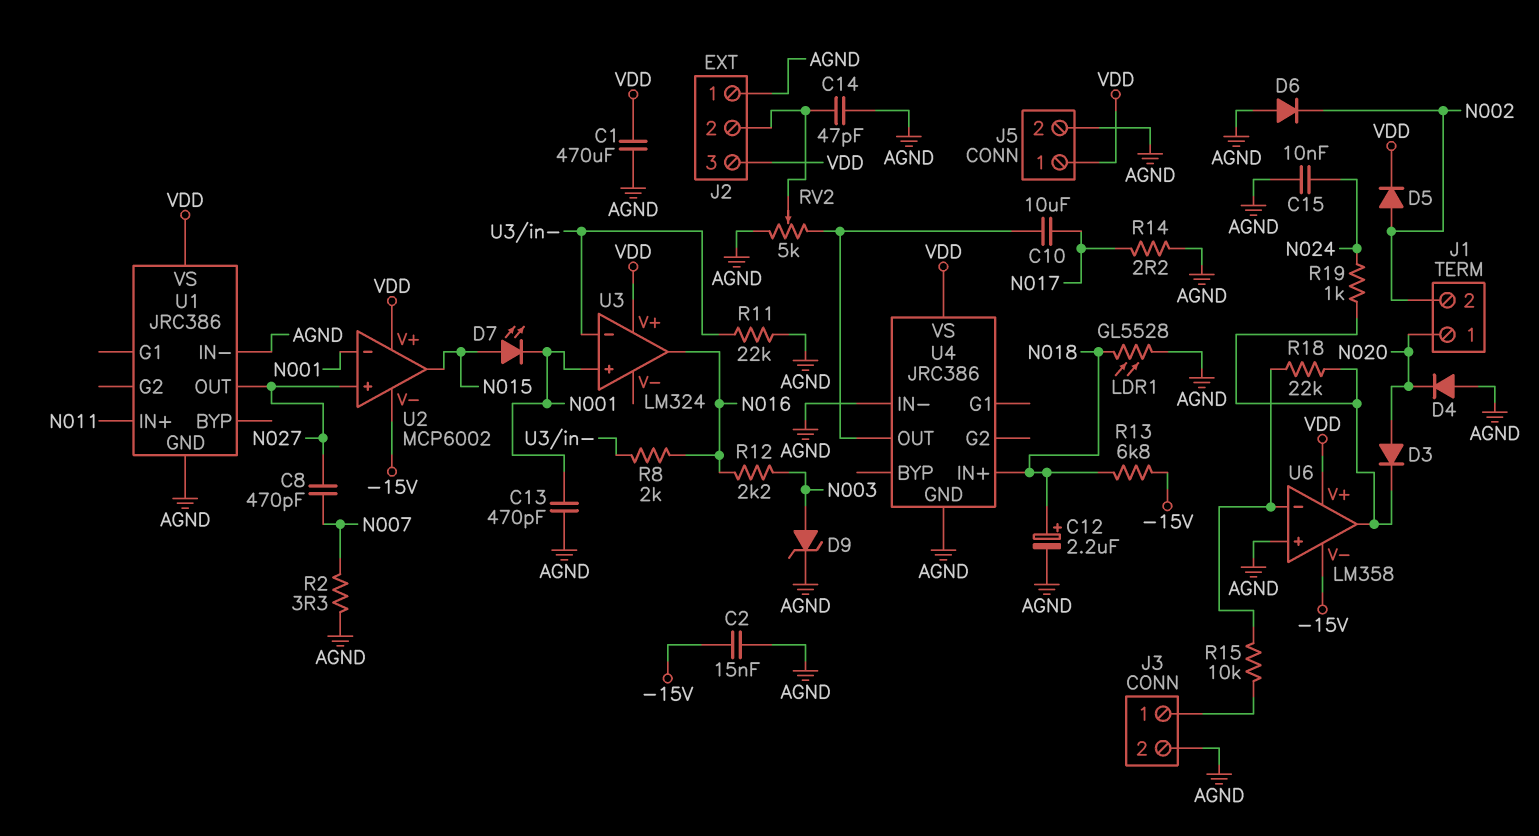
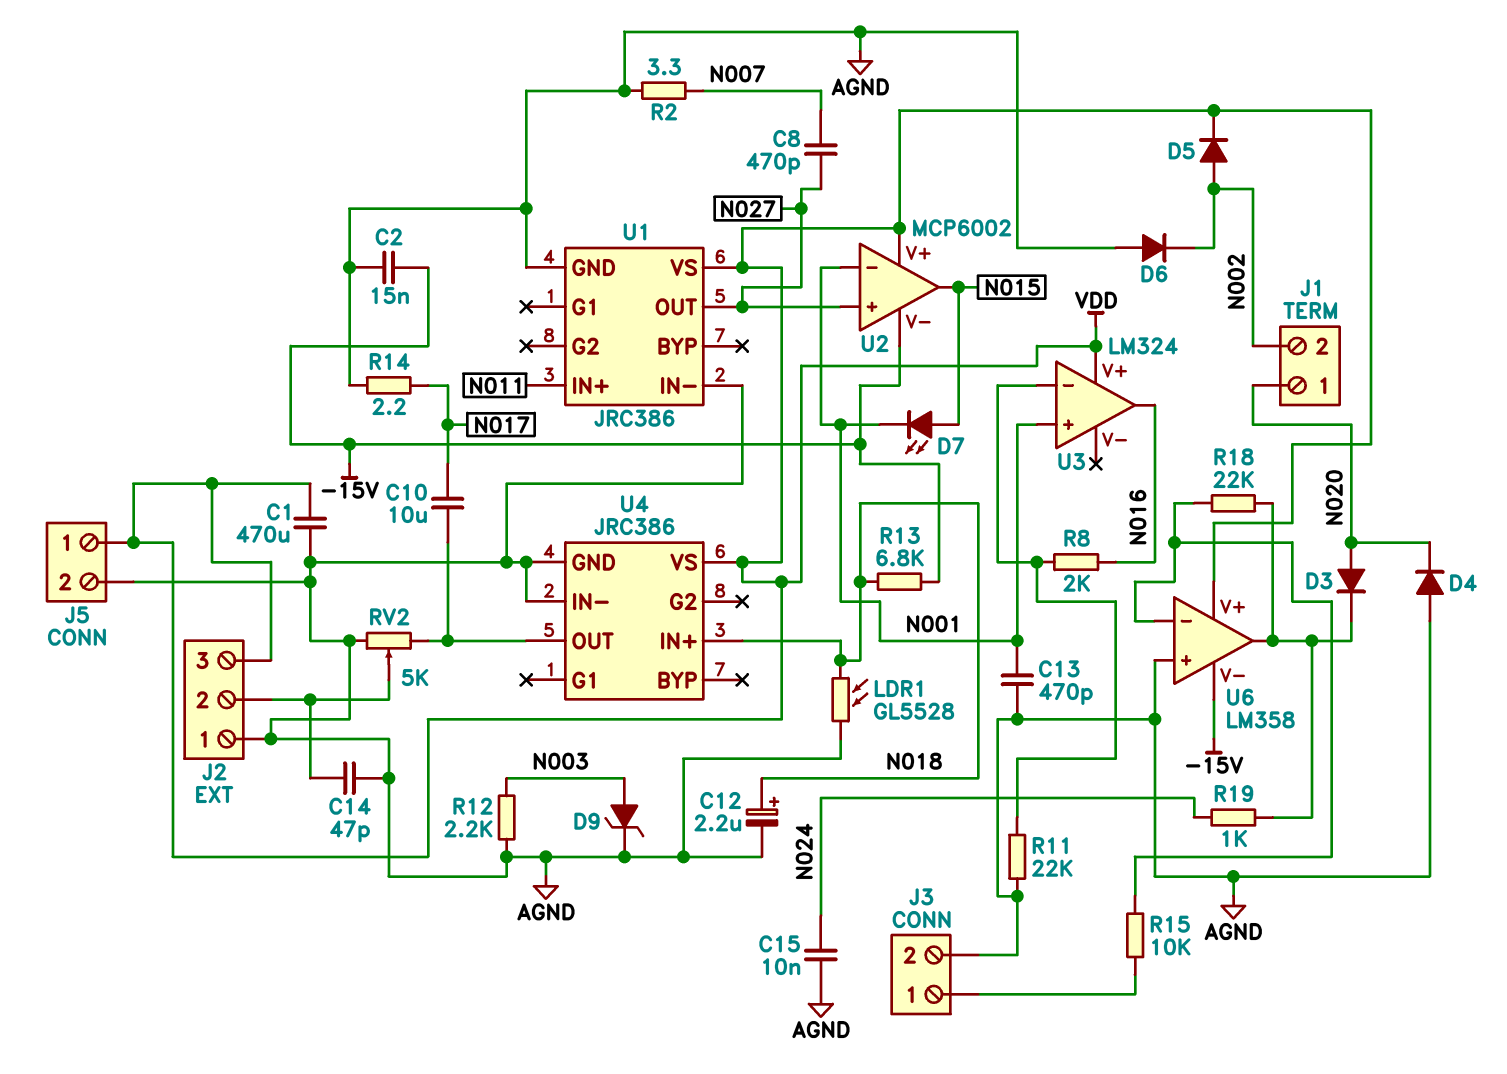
R12: 2.2k (N003, N016) -> 2.2k (AGND, N003)

